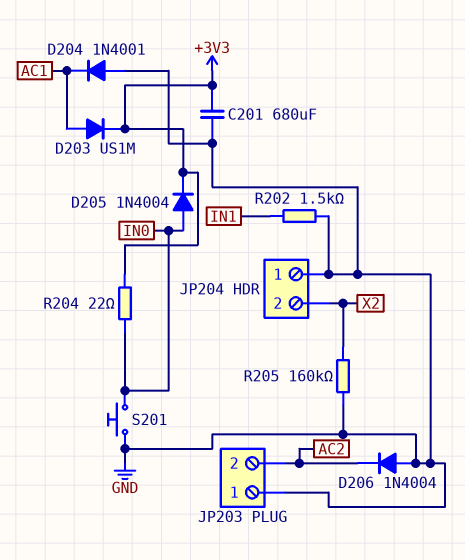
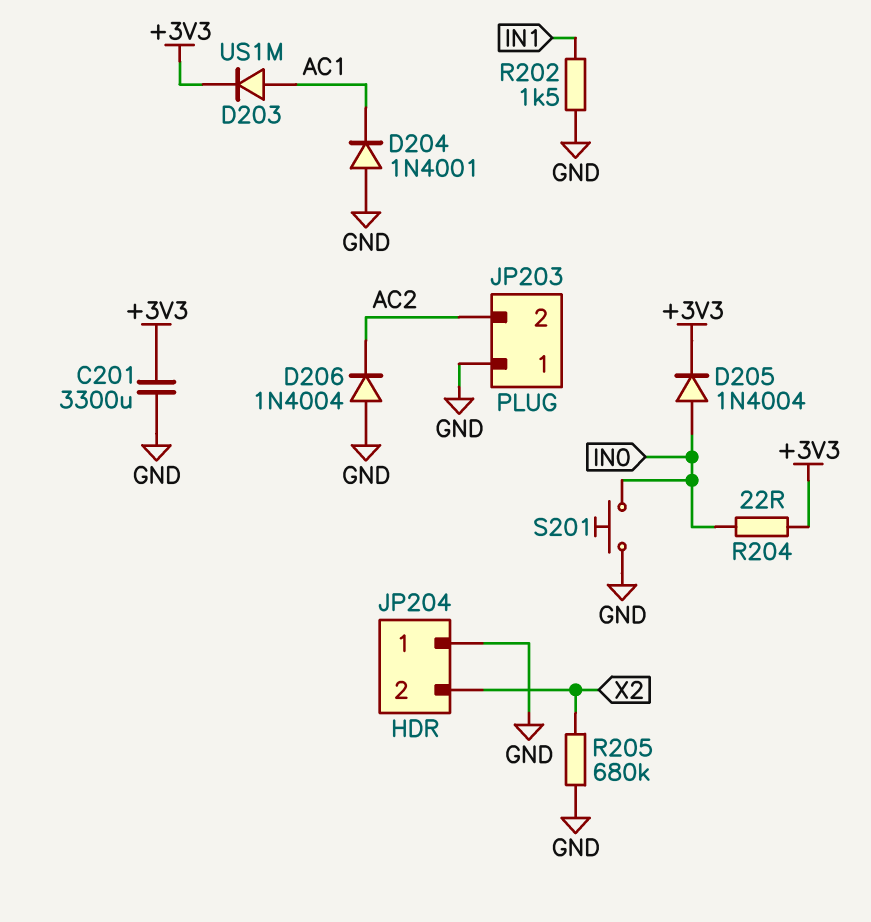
C201: 680uF (+3V3, GND) -> 3300uF (+3V3, GND)
R205: 160k (GND, X2) -> 680k (GND, X2)

